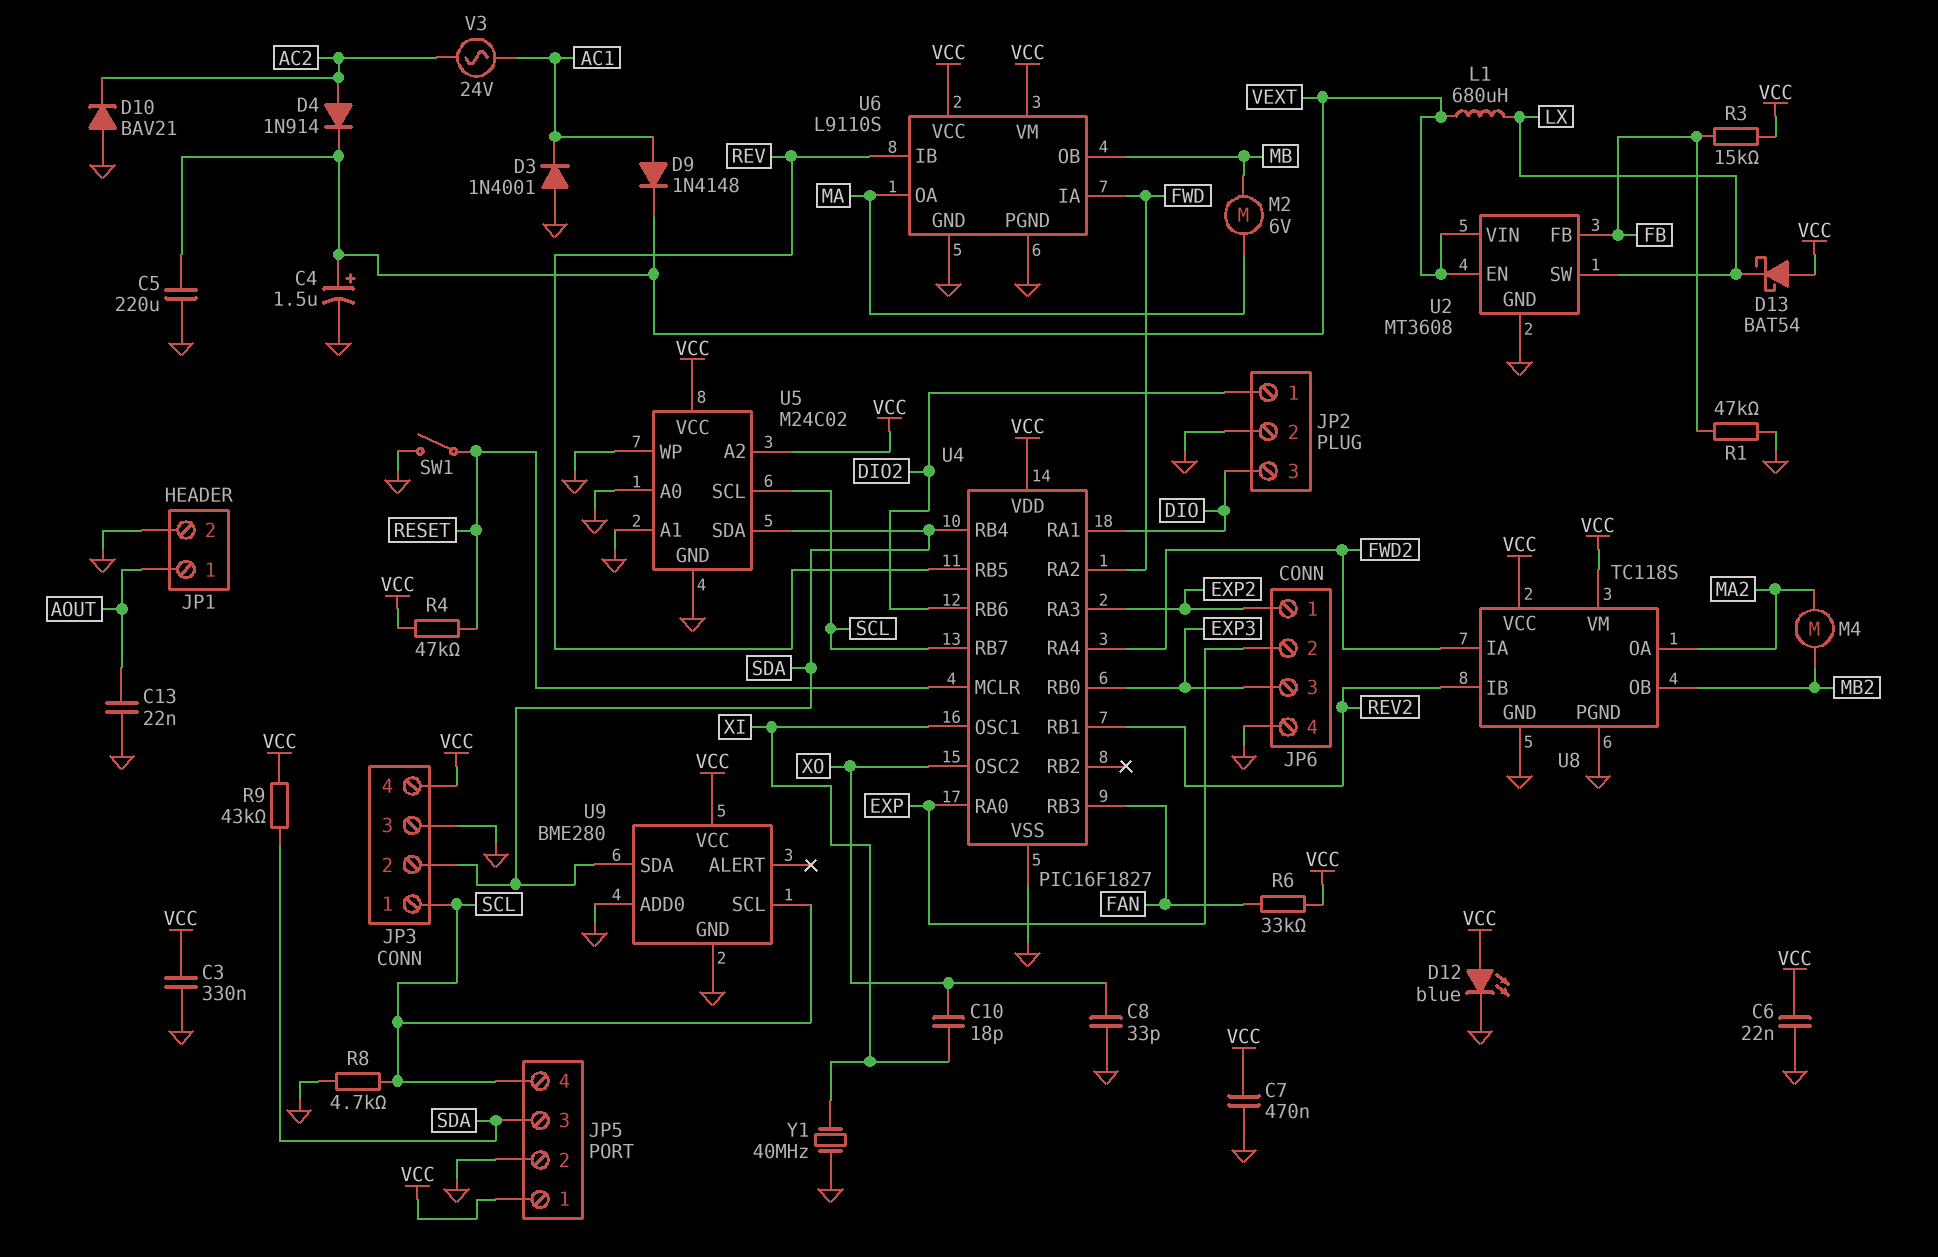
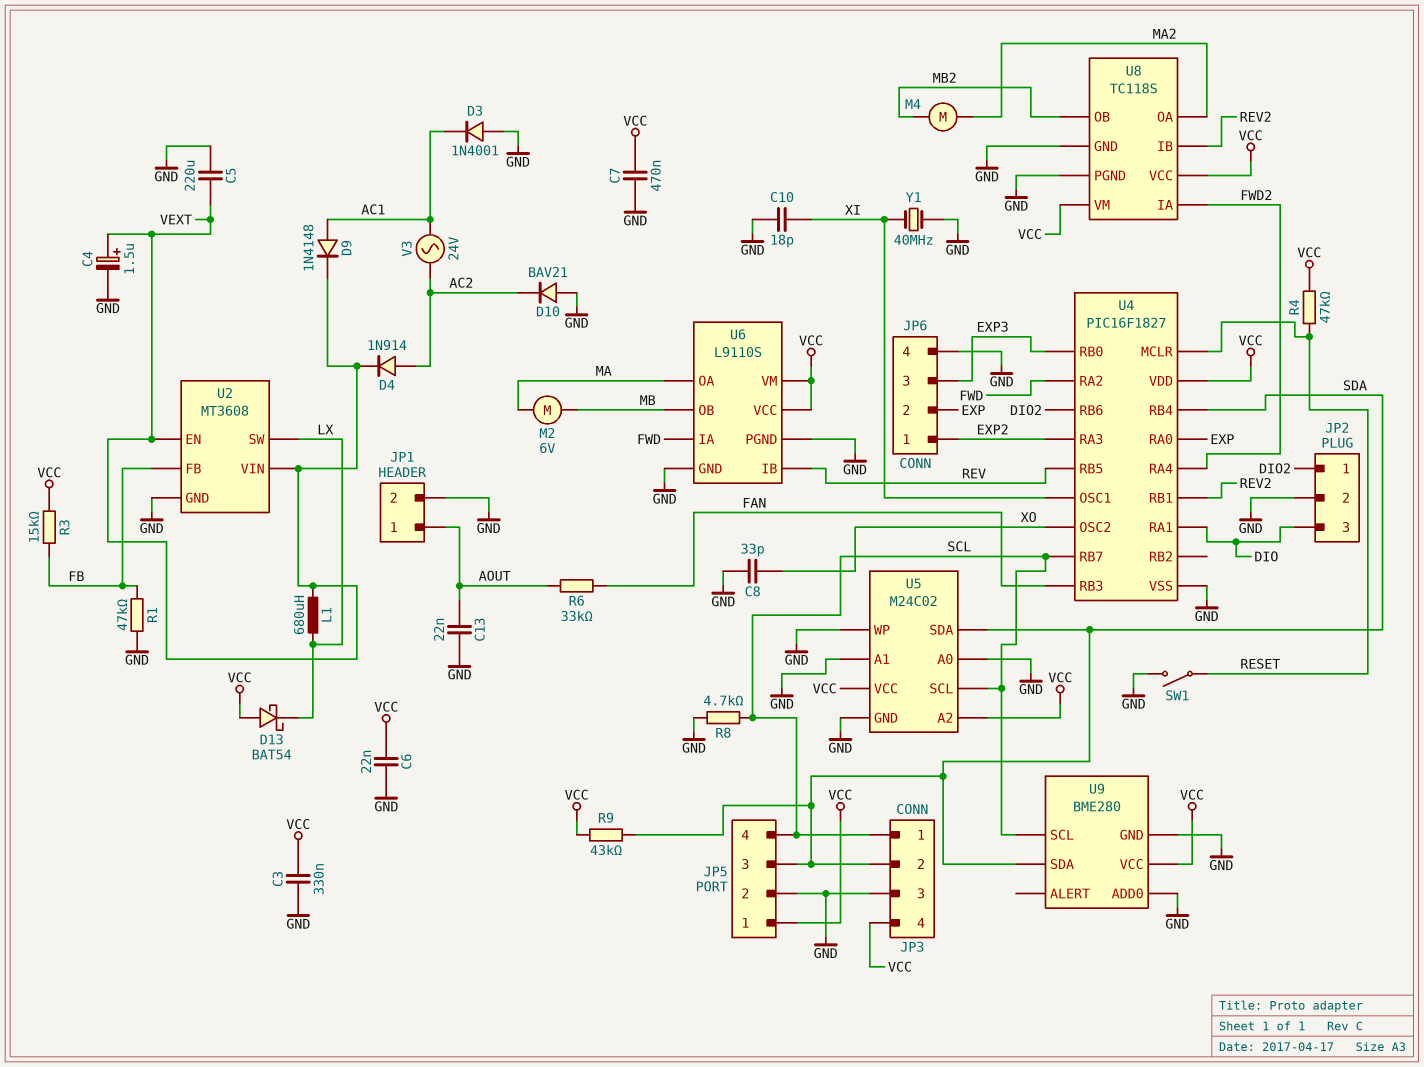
C10: 18pF (XI, XO) -> 18pF (GND, XI)
D12: LED blue (A VCC, K GND) -> none
R6: 33k (FAN, VCC) -> 33k (AOUT, FAN)

